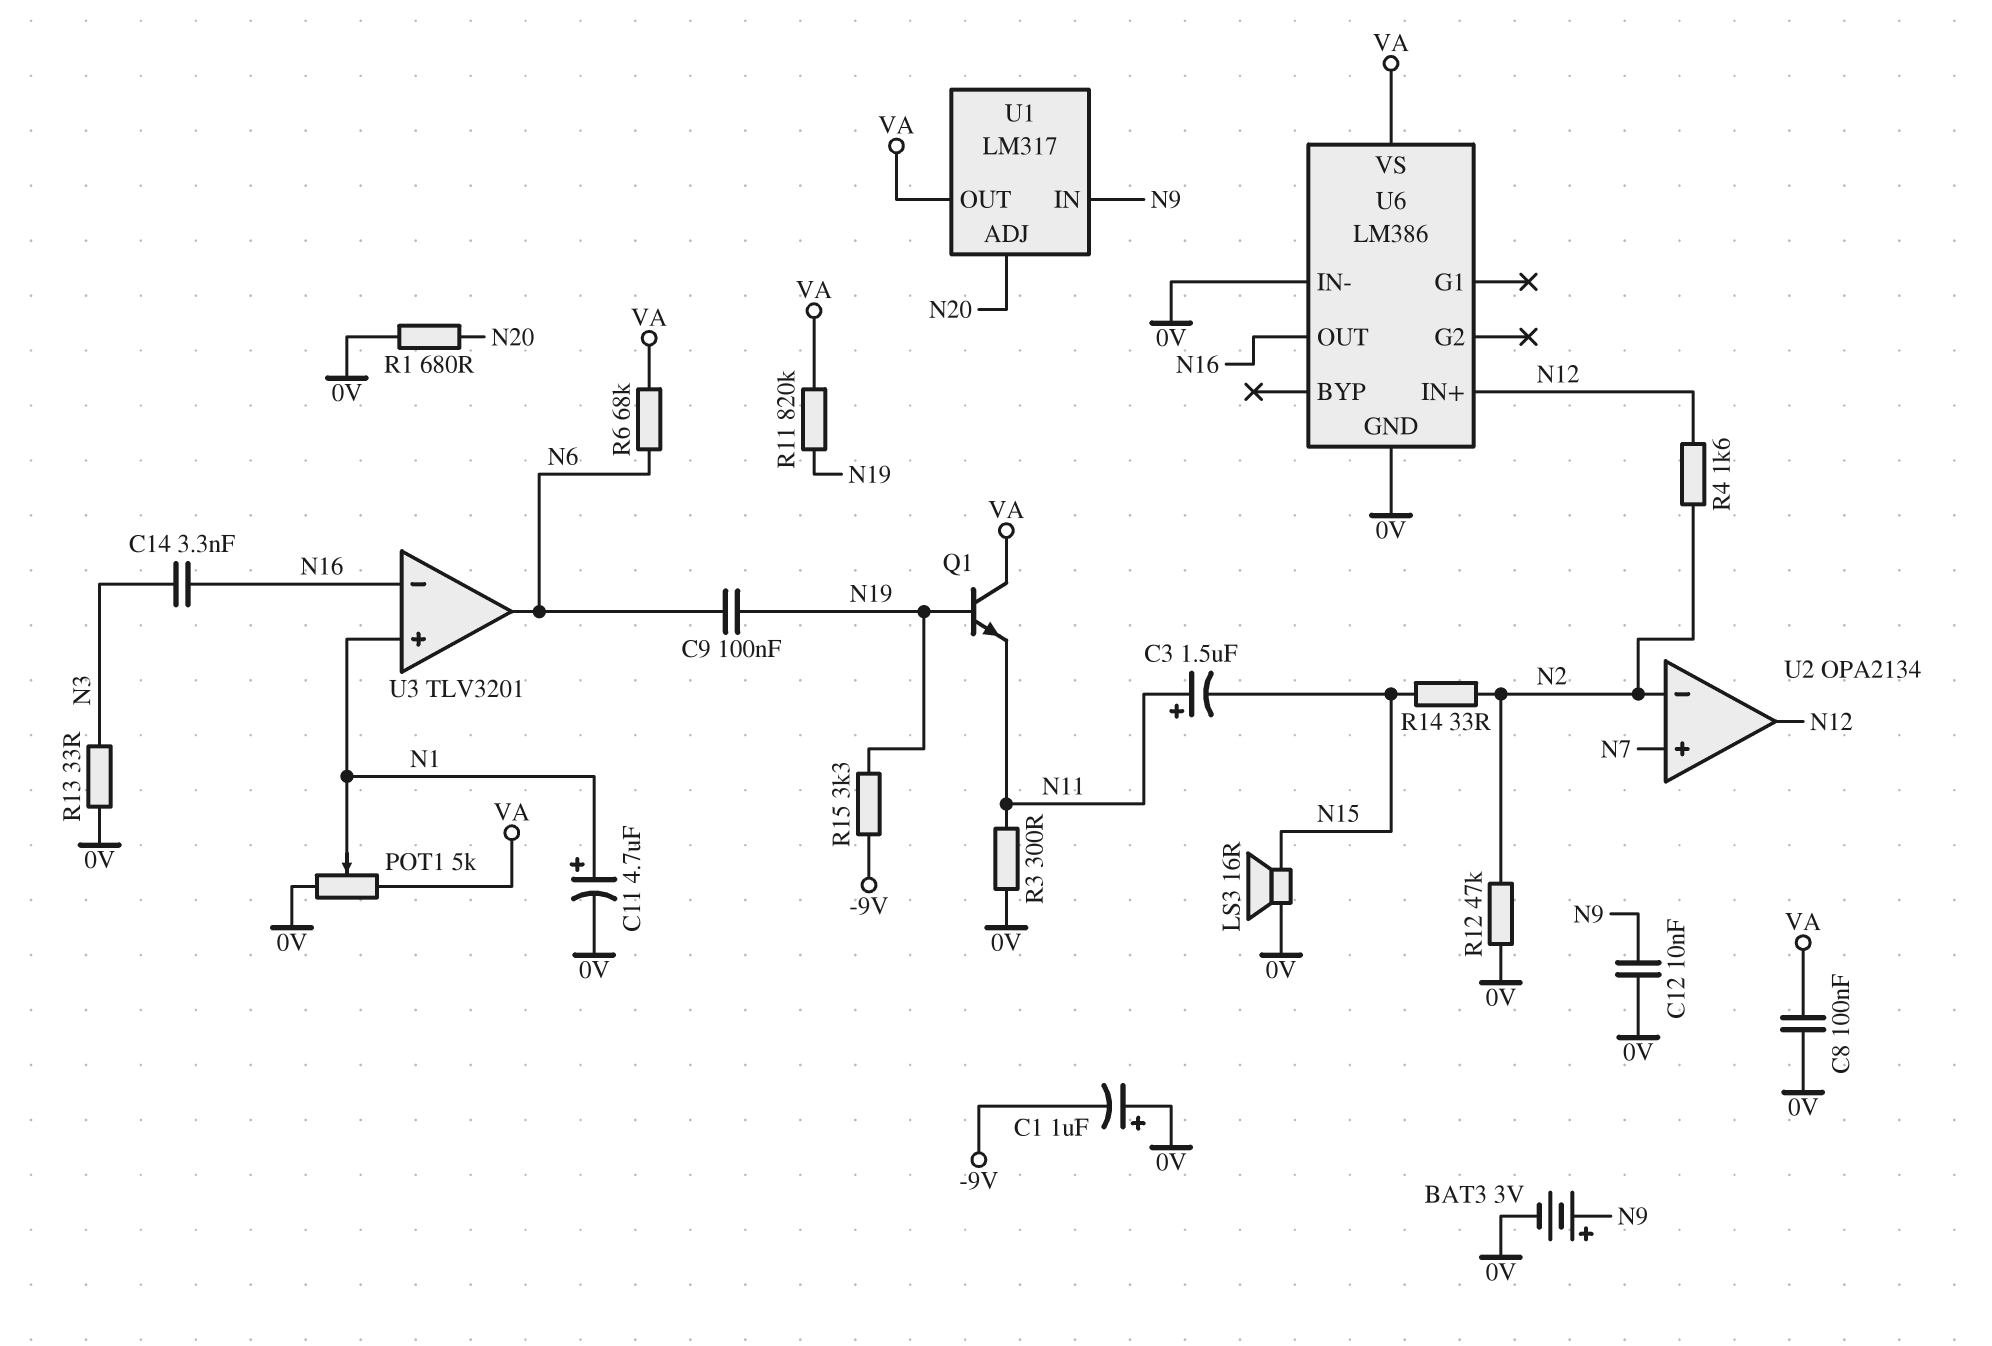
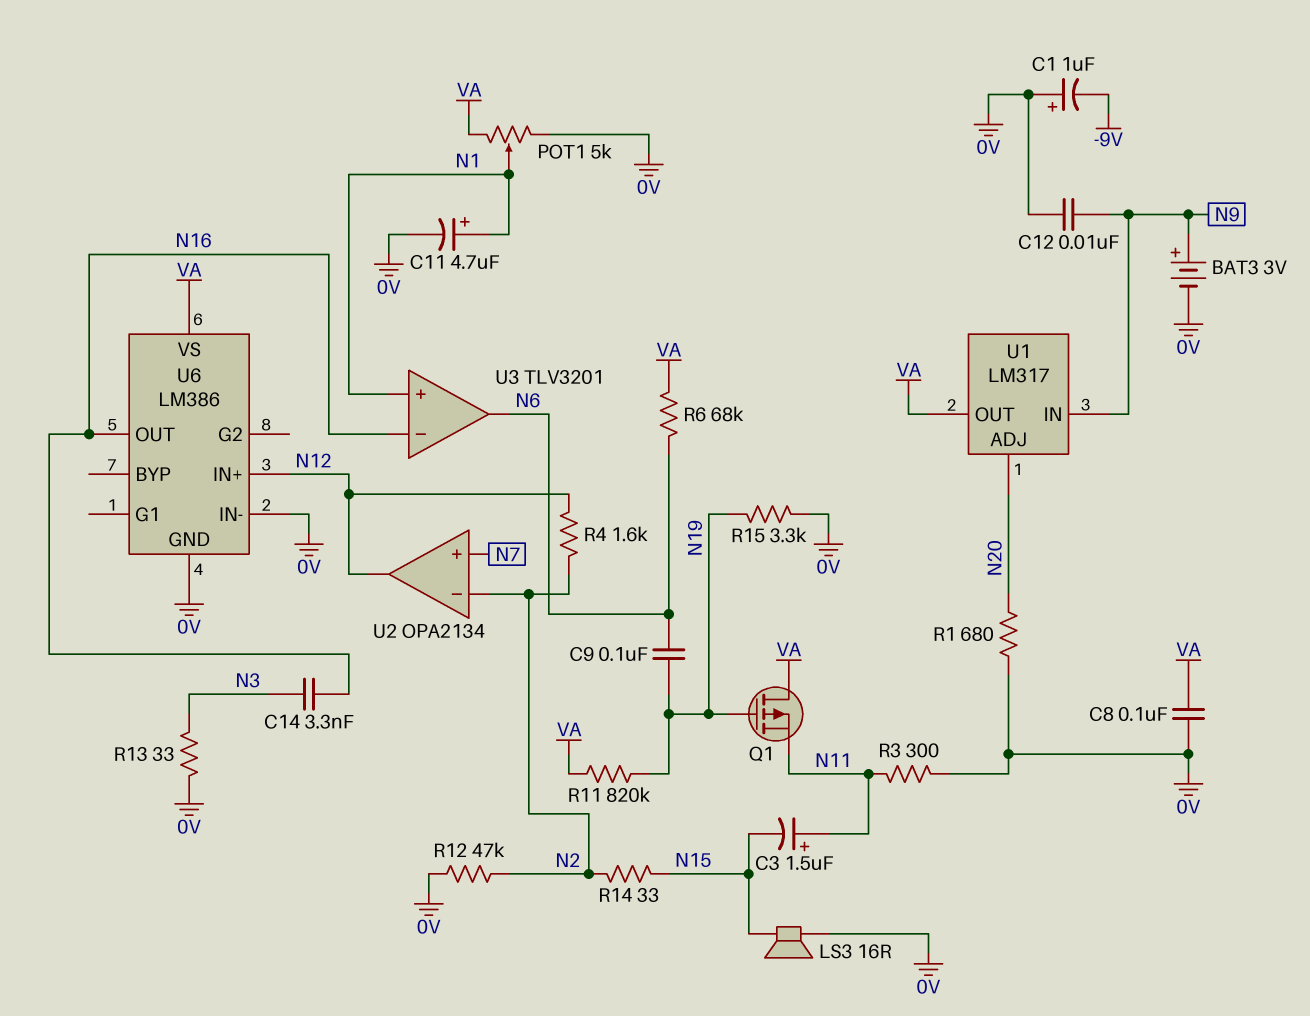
Q1: NPN (B N19, C VA, E N11) -> PMOS (G N19, D VA, S N11)
R15: 3.3k (-9V, N19) -> 3.3k (0V, N19)

